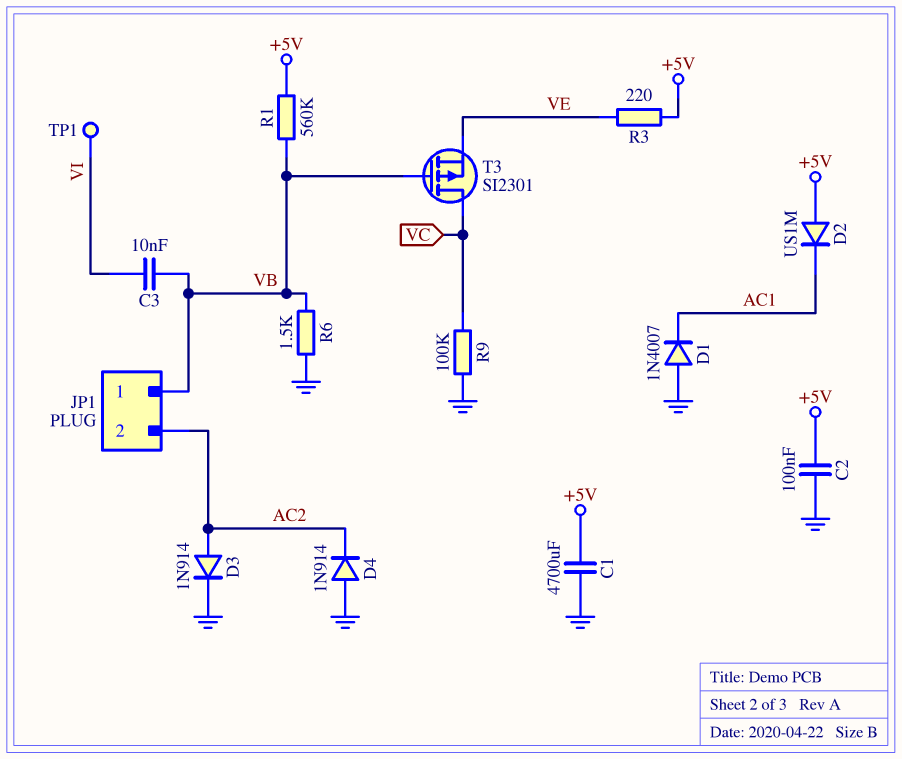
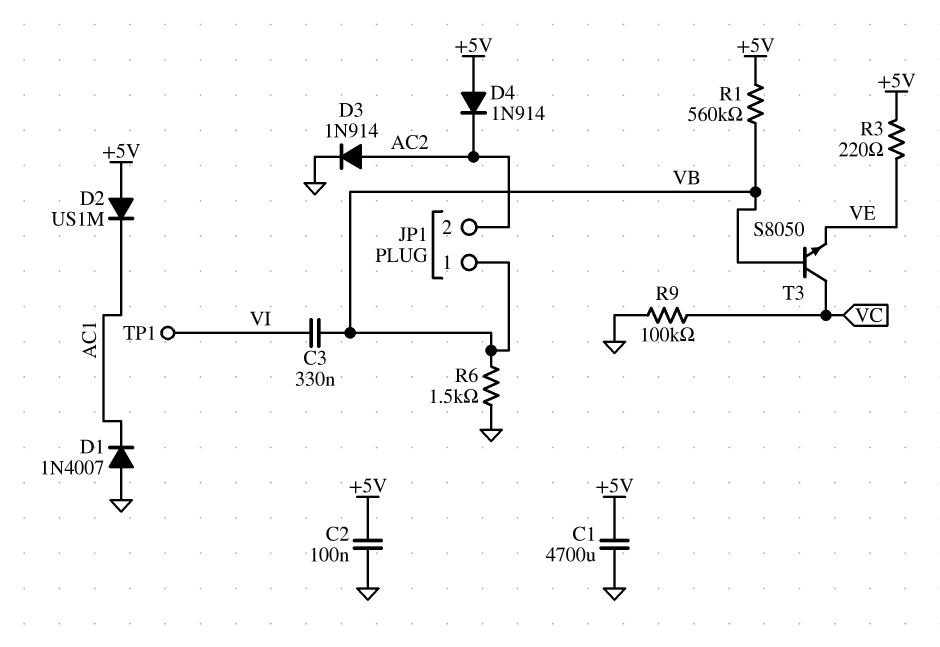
C3: 10nF (VB, VI) -> 330nF (VB, VI)
D4: diode 1N914 (A GND, K AC2) -> diode 1N914 (A +5V, K AC2)
T3: PMOS SI2301 (G VB, D VC, S VE) -> NPN S8050 (B VB, C VC, E VE)

